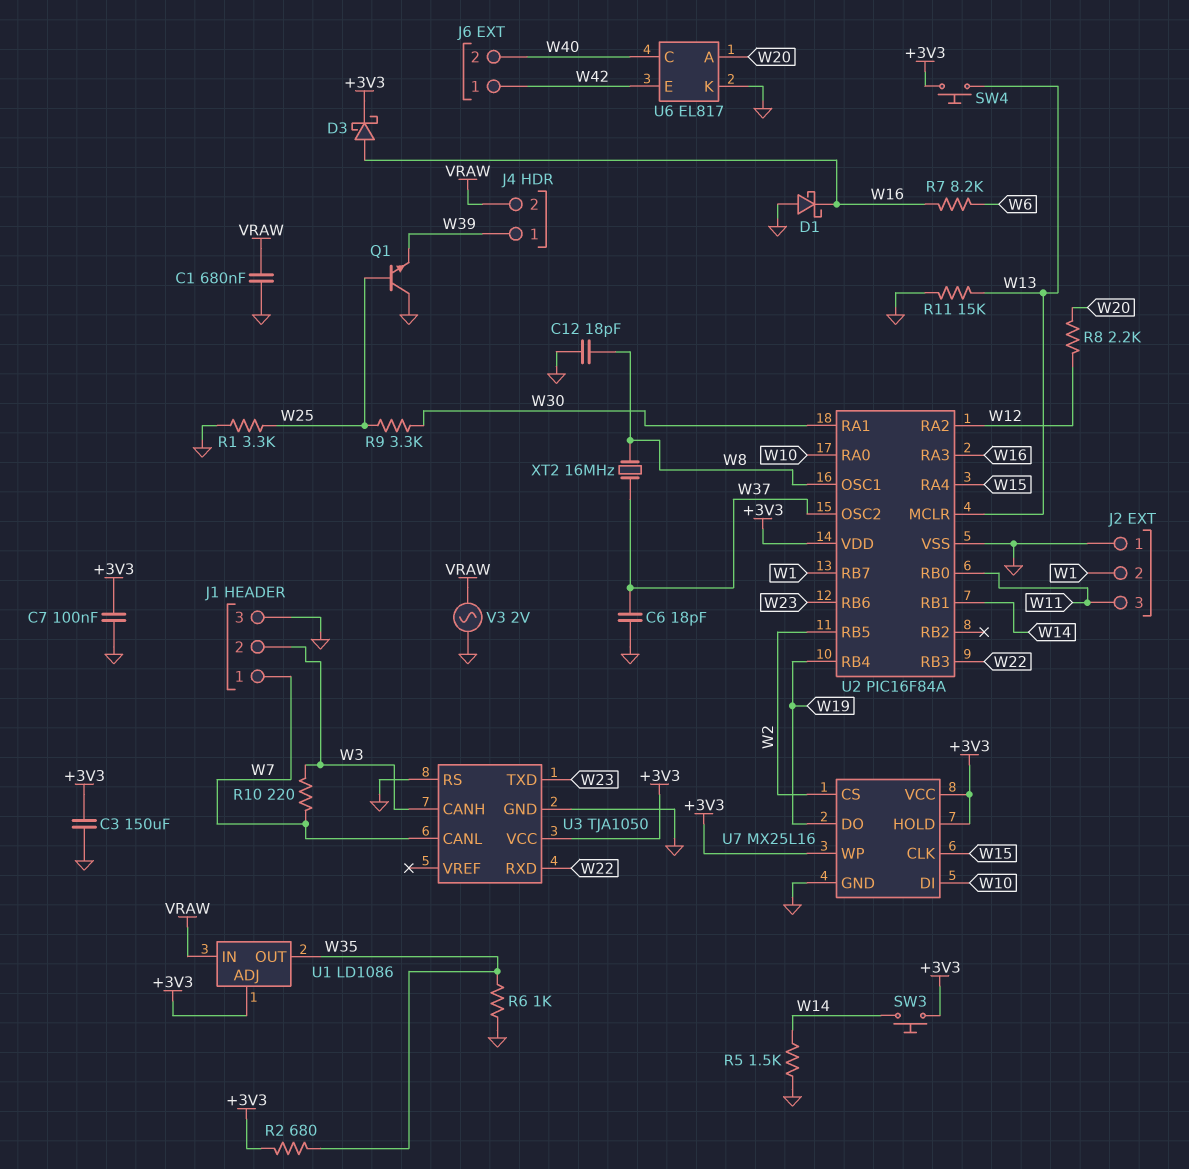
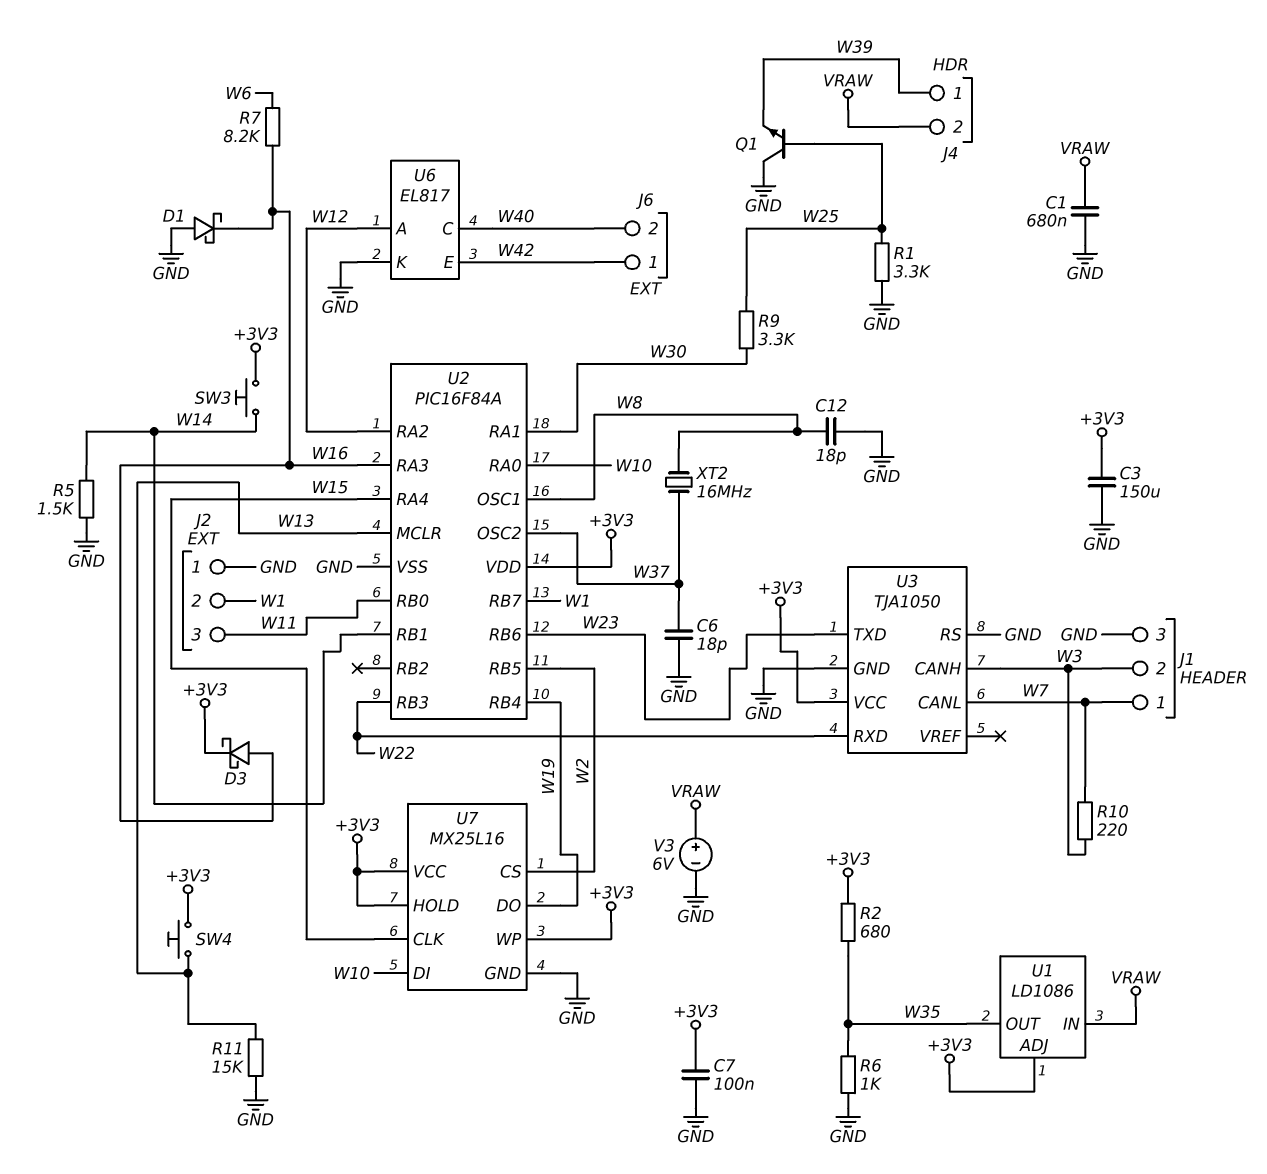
R8: 2.2k (W12, W20) -> none
U6 pin A: W20 -> W12
V3: AC 2V (GND, VRAW) -> 6V (plus VRAW, minus GND)

